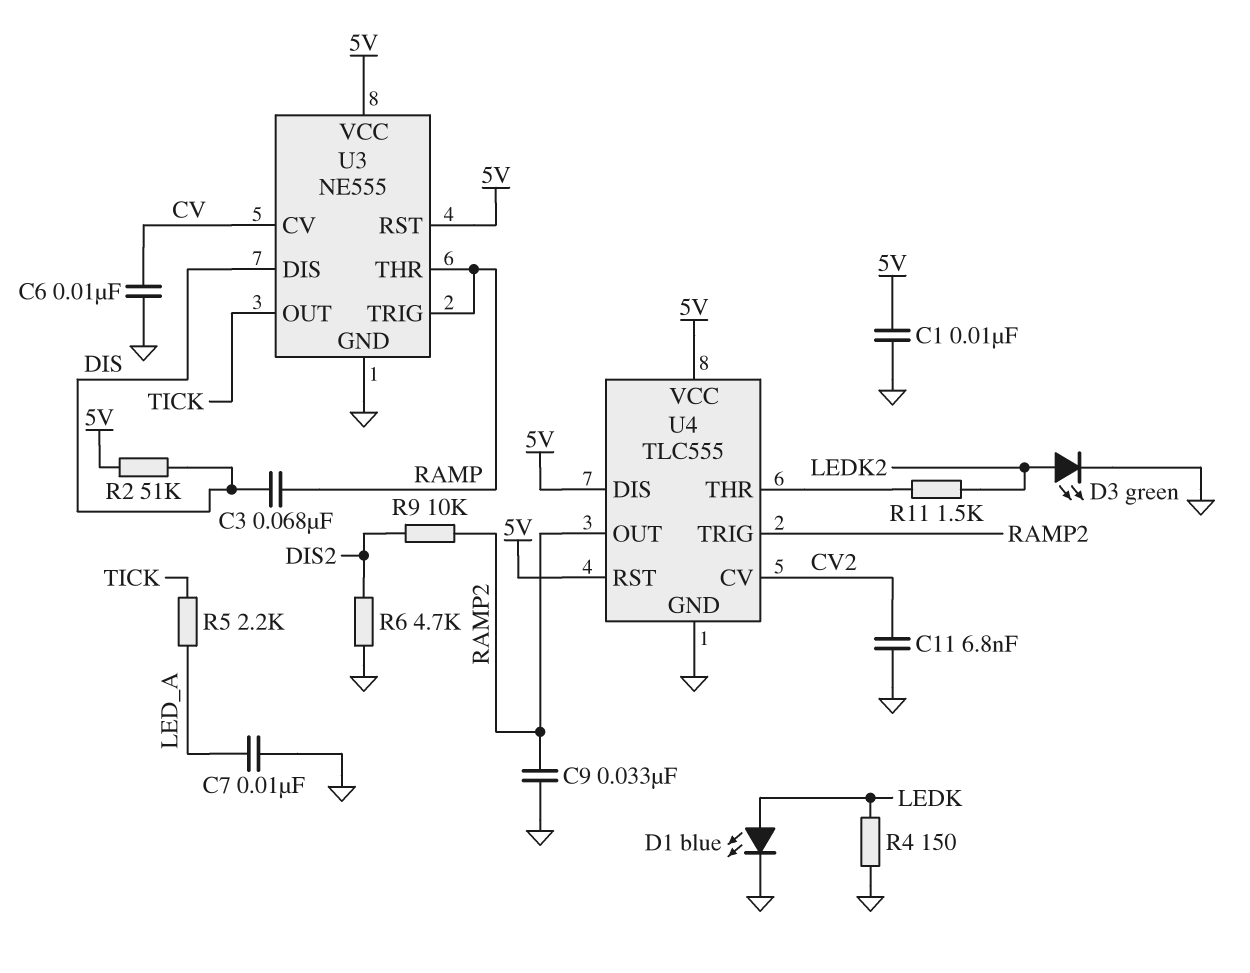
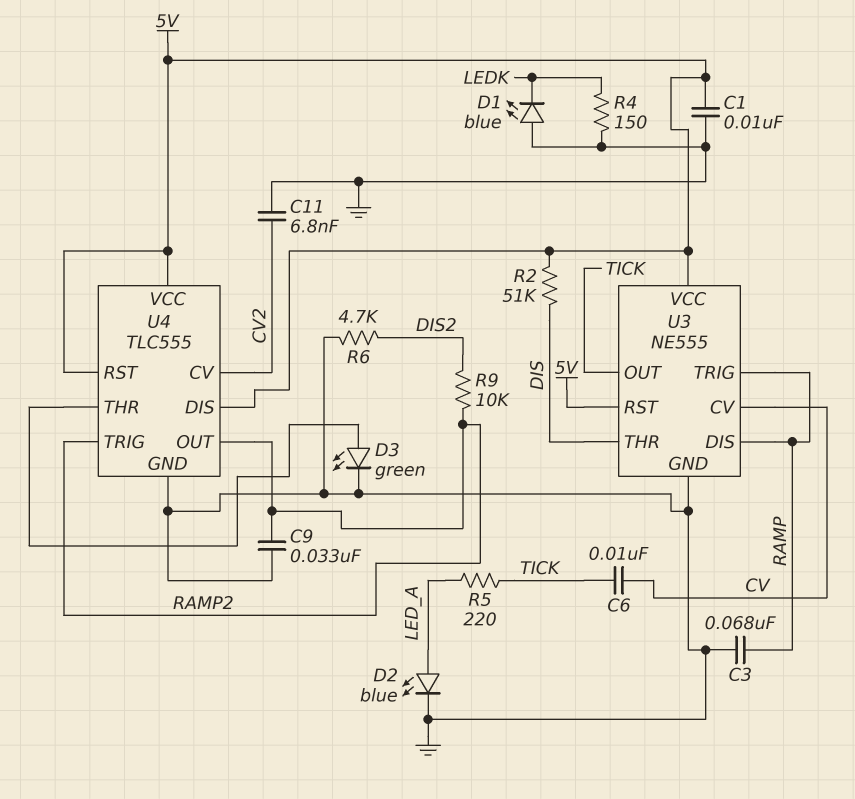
C3: 68nF (DIS, RAMP) -> 68nF (GND, RAMP)
C6: 10nF (CV, GND) -> 10nF (CV, TICK)
C7: 10nF (GND, LED_A) -> none
D1: LED blue (A LEDK, K GND) -> LED blue (A GND, K LEDK)
D2: none -> LED blue (A LED_A, K GND)
D3: LED green (A LEDK2, K GND) -> LED green (A U4/THR, K GND)
R5: 2.2k (LED_A, TICK) -> 220 (LED_A, TICK)
R11: 1.5k (LEDK2, U4/THR) -> none
U3 pin DIS: DIS -> RAMP
U3 pin THR: RAMP -> DIS

